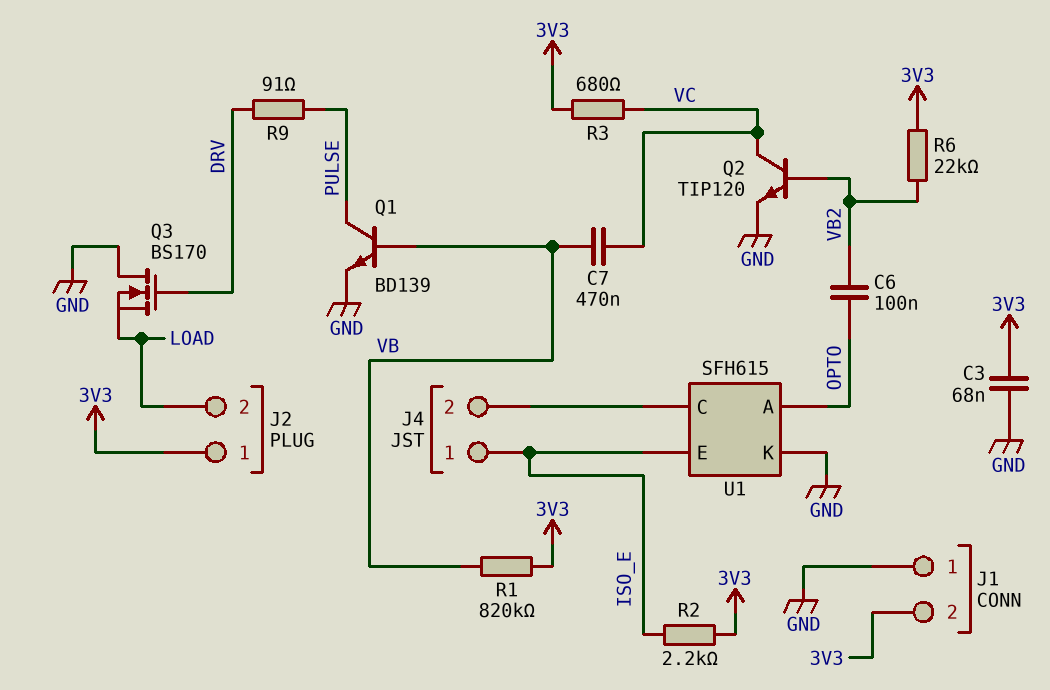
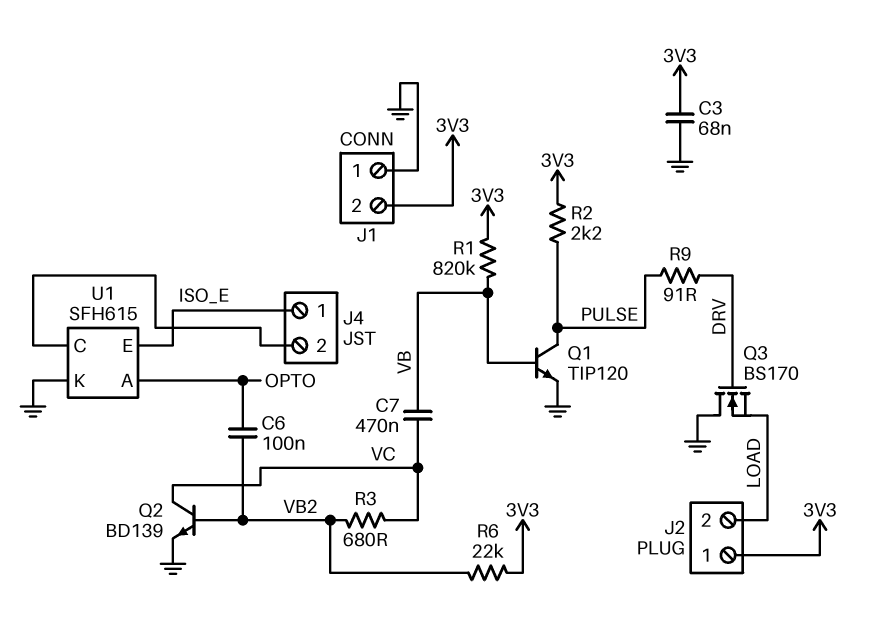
Q1: NPN BD139 (B VB, C PULSE, E GND) -> NPN TIP120 (B VB, C PULSE, E GND)
Q2: NPN TIP120 (B VB2, C VC, E GND) -> NPN BD139 (B VB2, C VC, E GND)
R2: 2.2k (3V3, ISO_E) -> 2.2k (3V3, PULSE)
R3: 680 (3V3, VC) -> 680 (VB2, VC)

